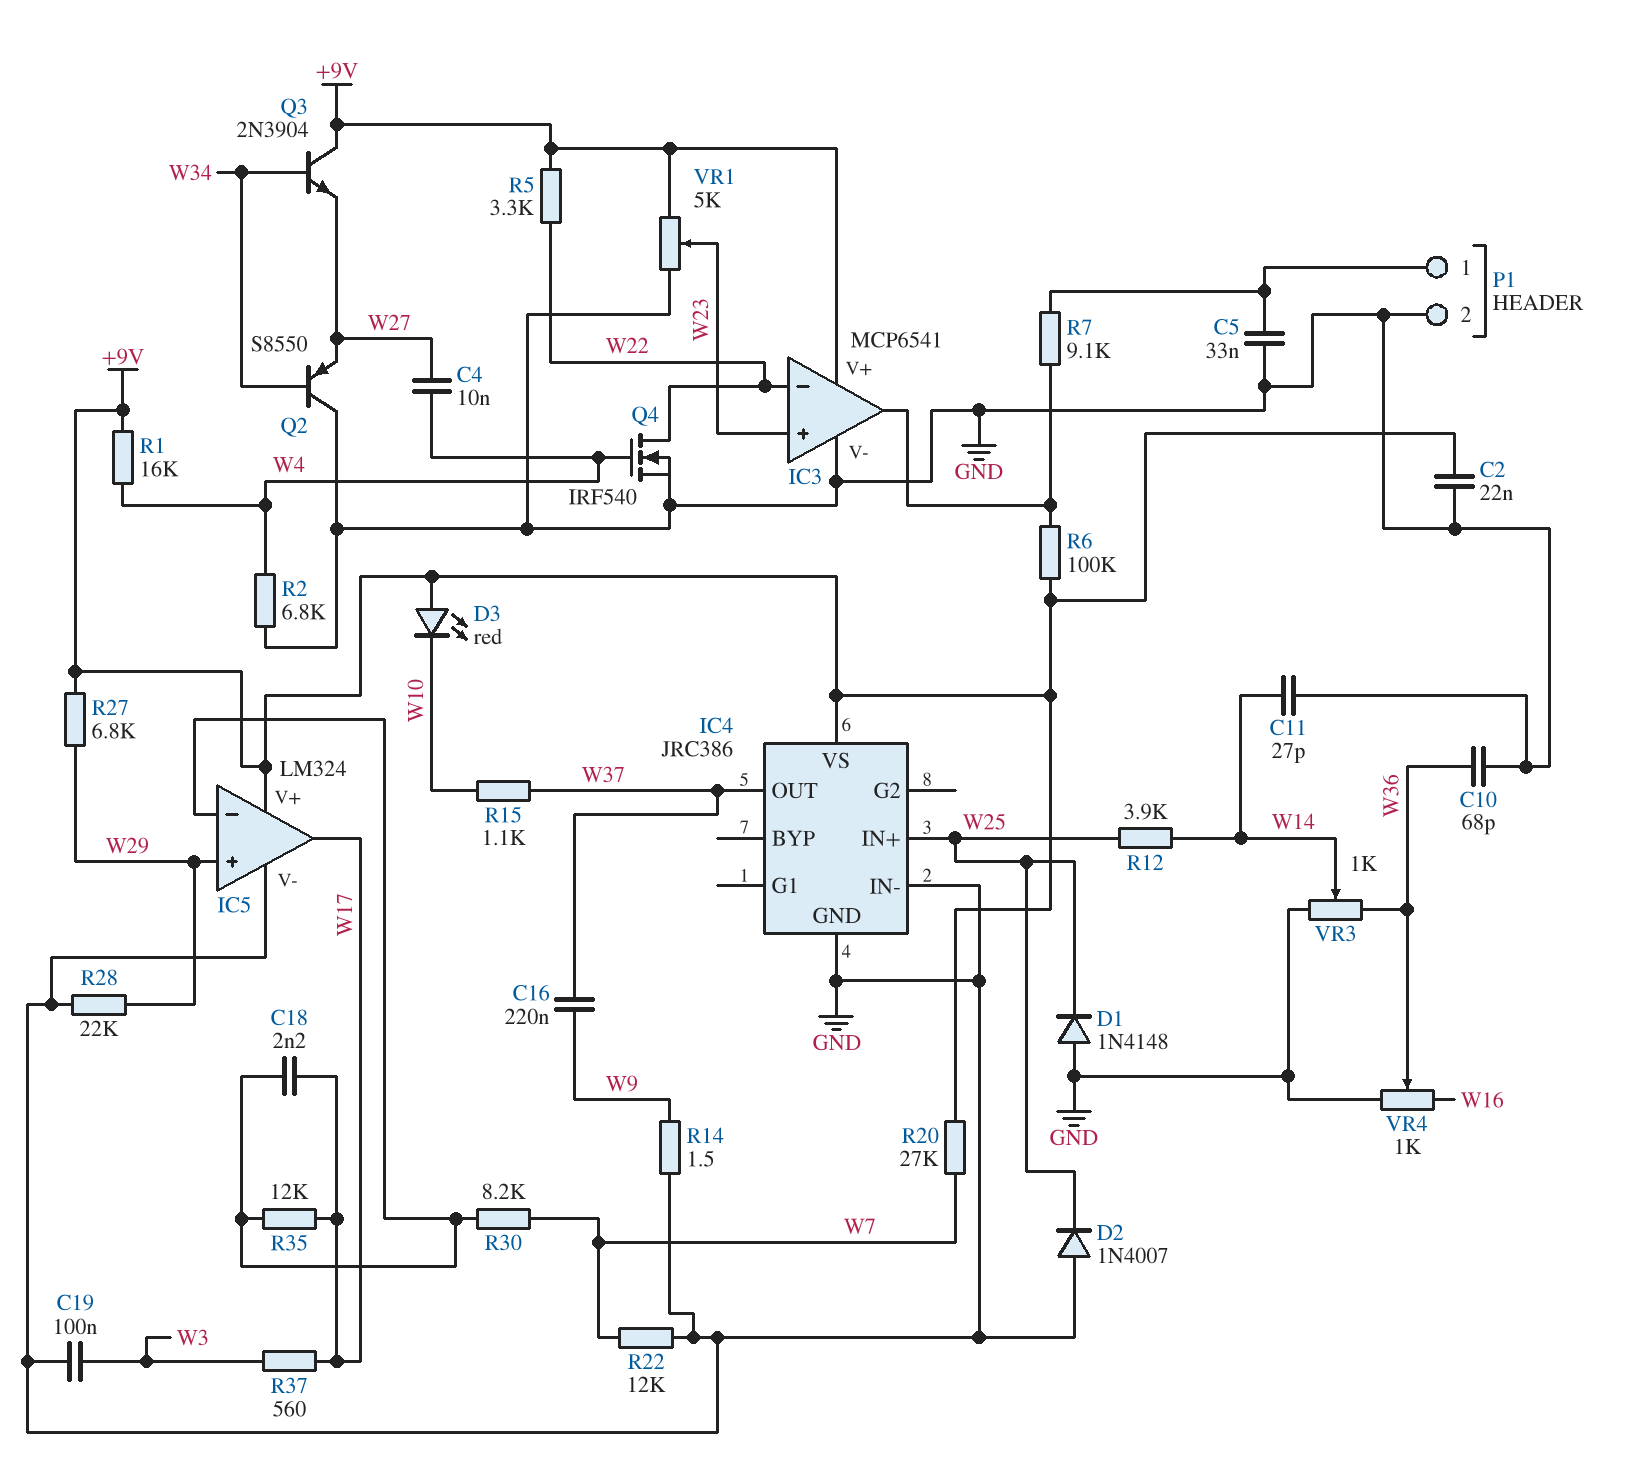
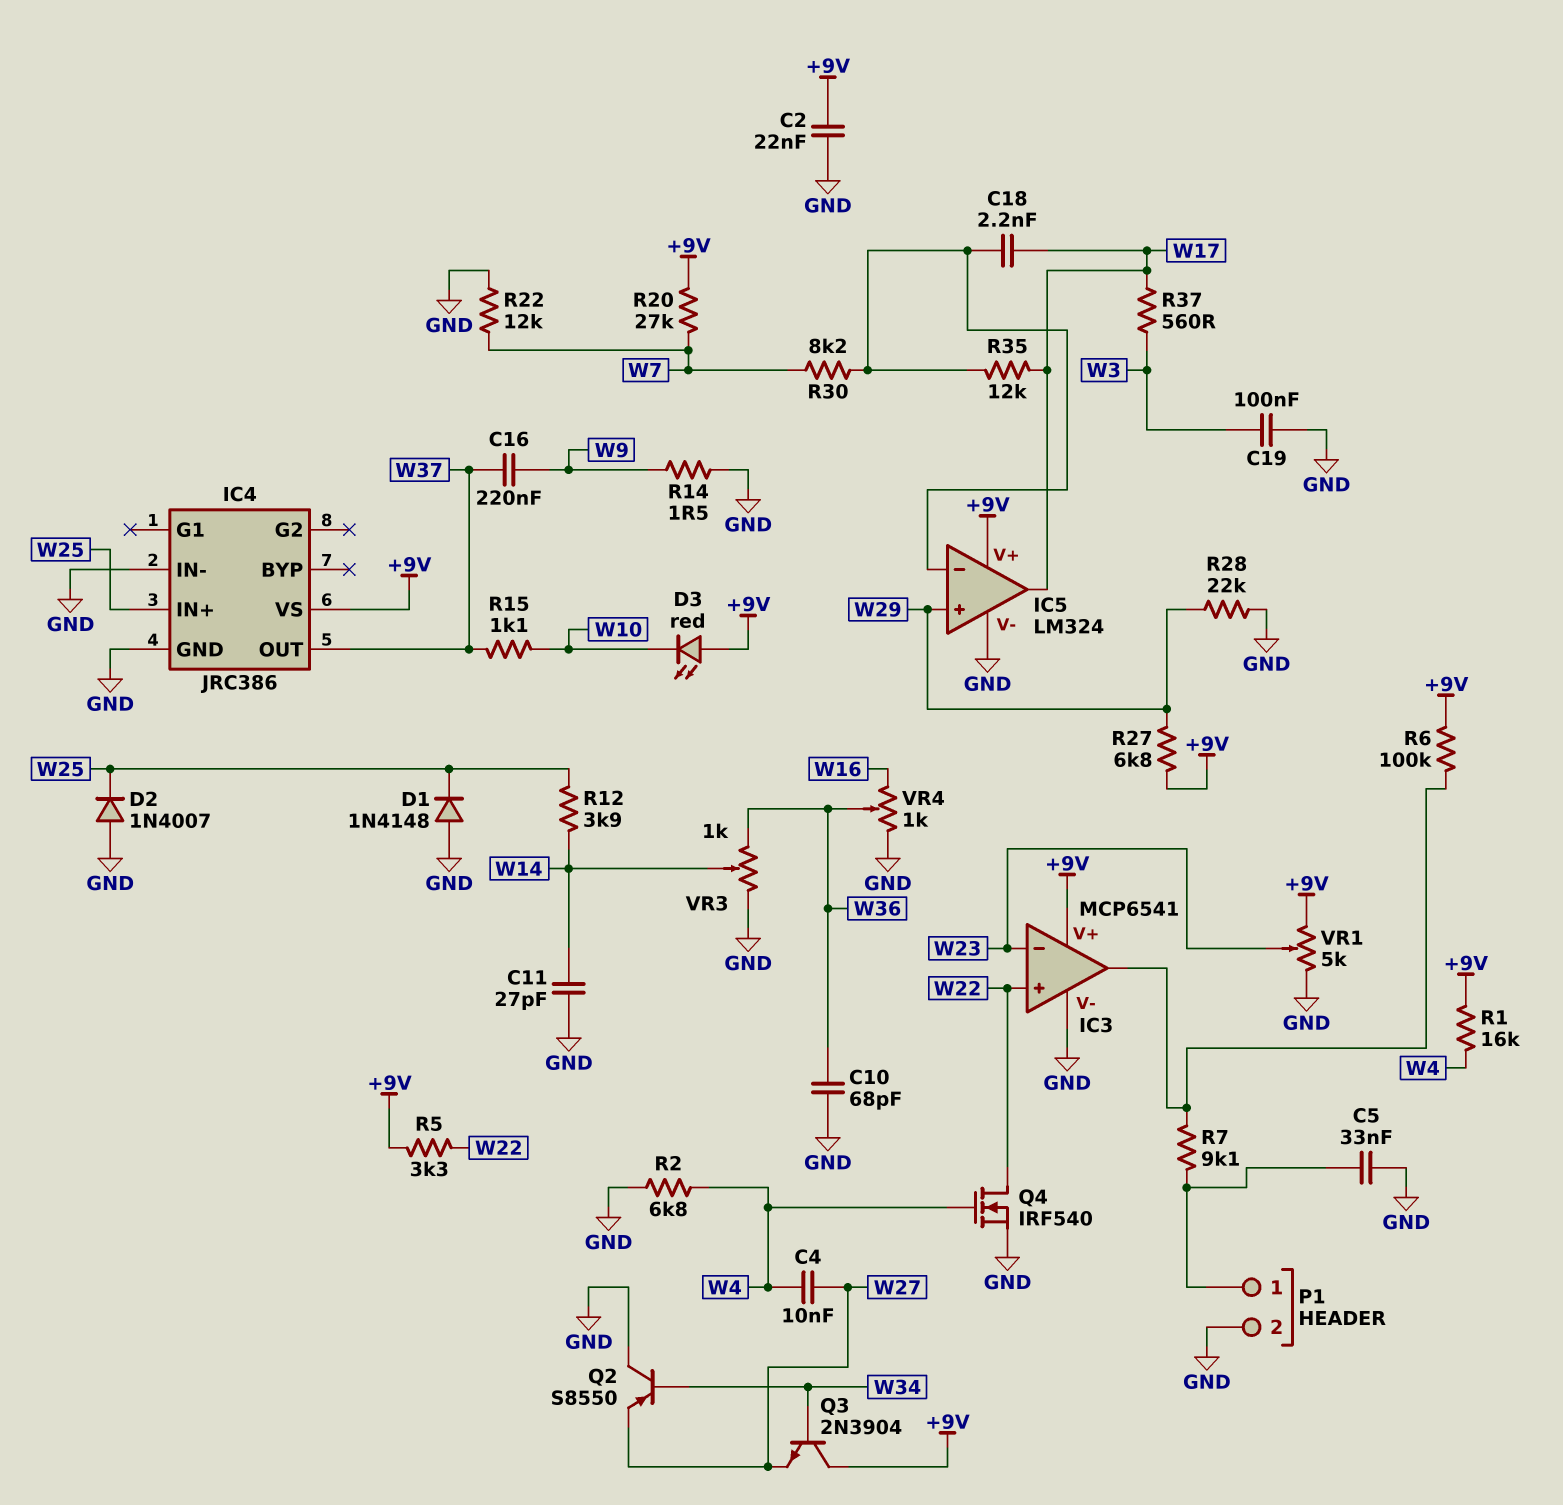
IC3 pin in+: W23 -> W22
IC3 pin in-: W22 -> W23

